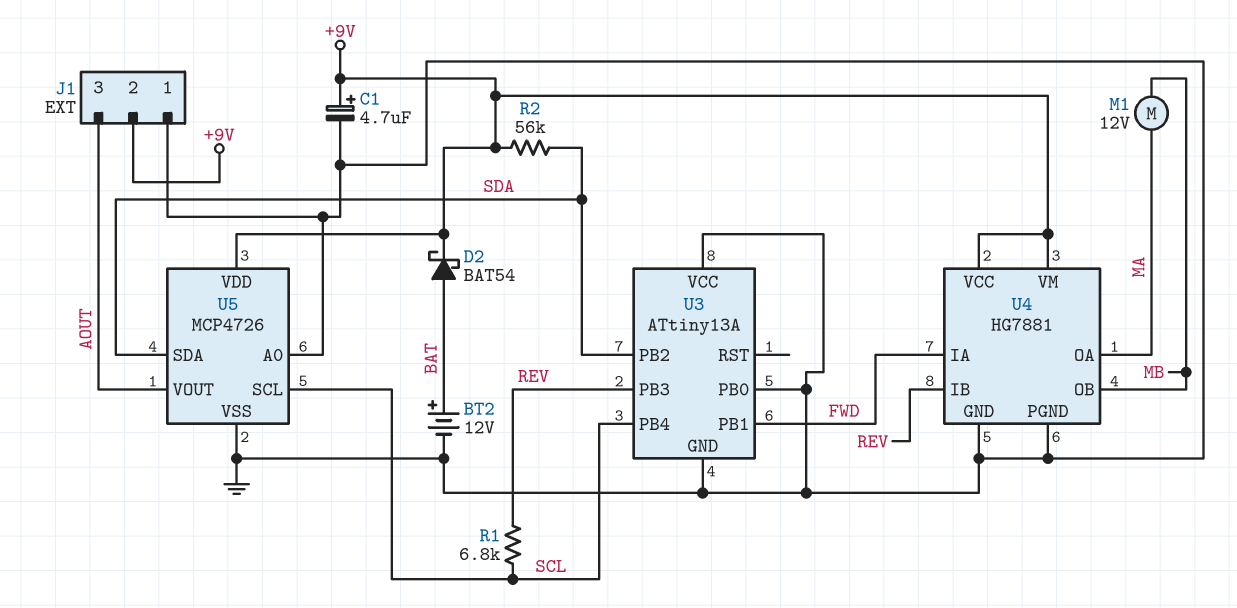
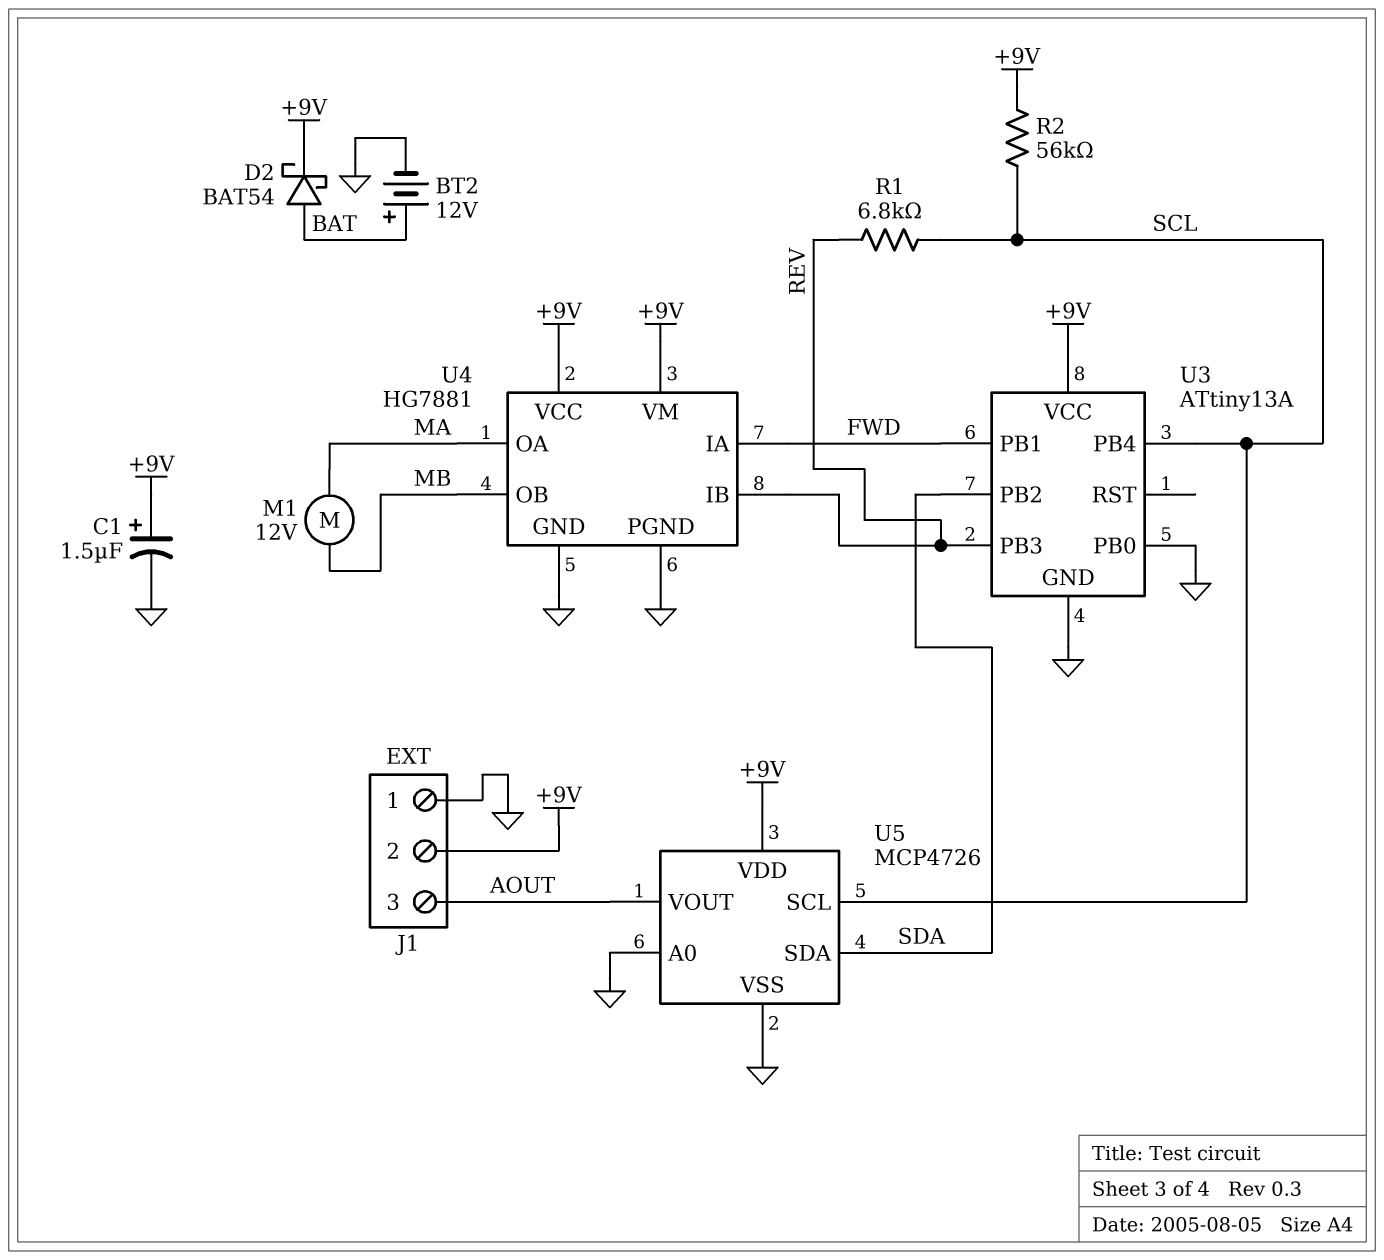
C1: 4.7uF (plus +9V, minus GND) -> 1.5uF (plus +9V, minus GND)
R2: 56k (+9V, SDA) -> 56k (+9V, SCL)
U3 pin VCC: GND -> +9V

